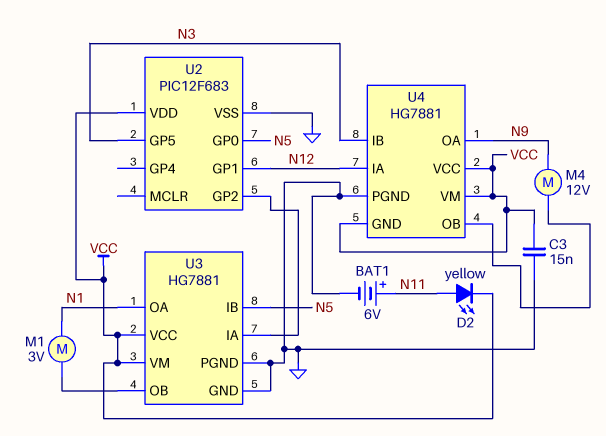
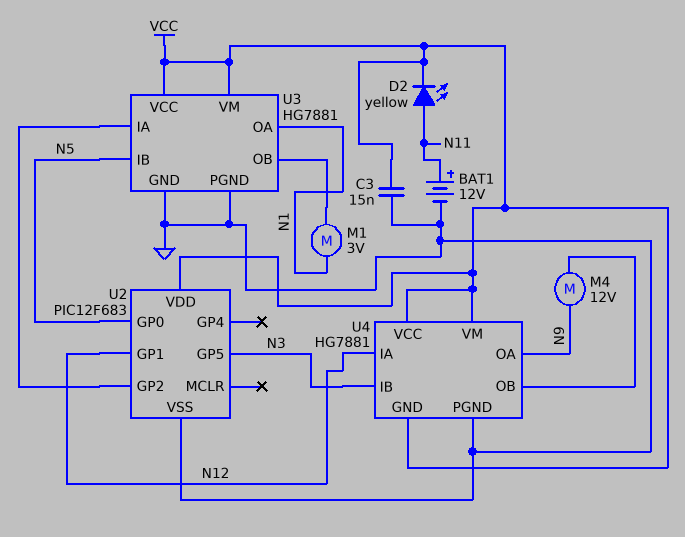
BAT1: 6V (plus N11, minus GND) -> 12V (plus N11, minus GND)

